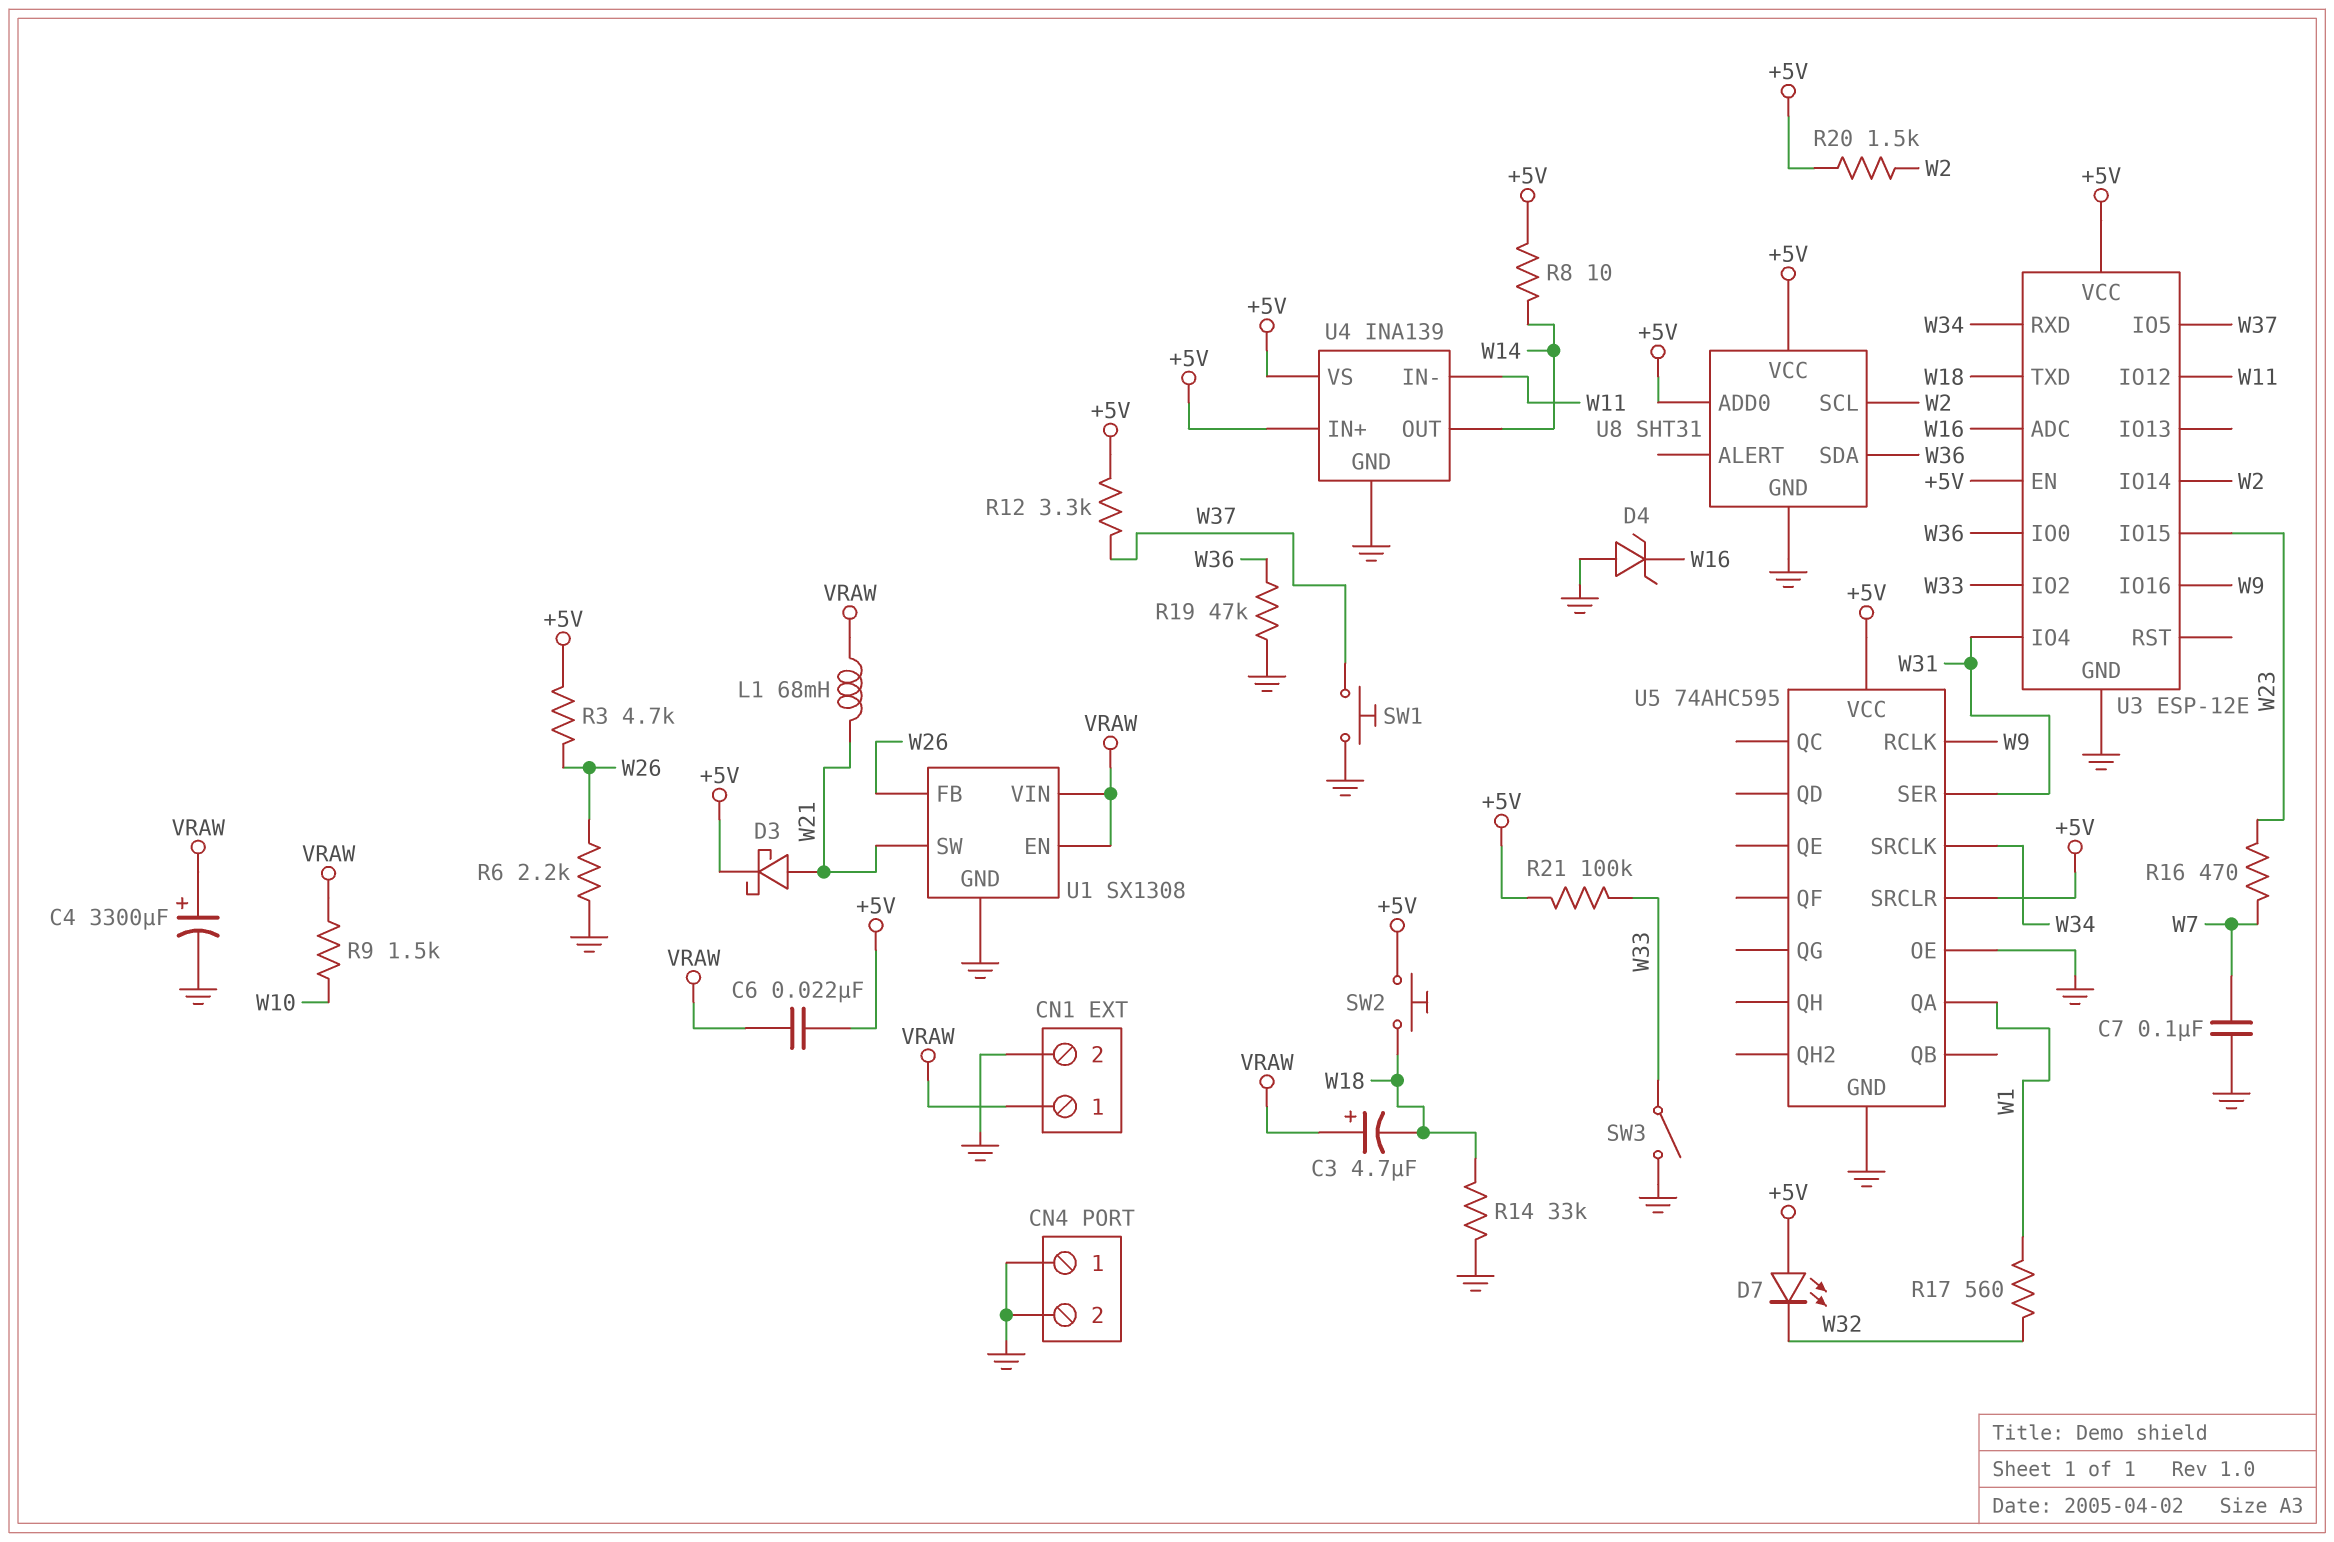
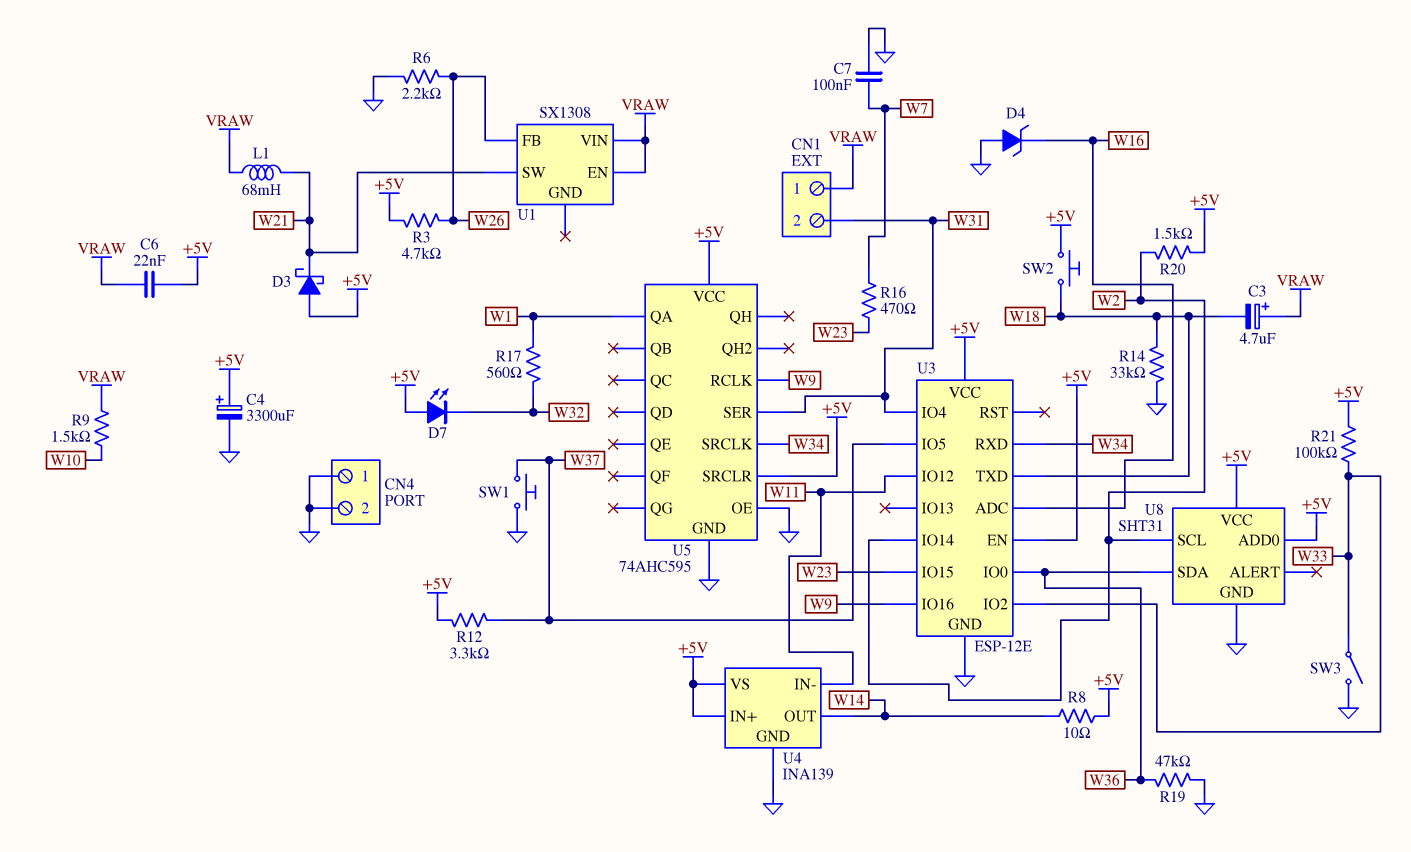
C4: 3300uF (plus VRAW, minus GND) -> 3300uF (plus +5V, minus GND)
CN1 pin 2: GND -> W31
D3: schottky (A W21, K +5V) -> schottky (A +5V, K W21)
U1 pin GND: GND -> none

